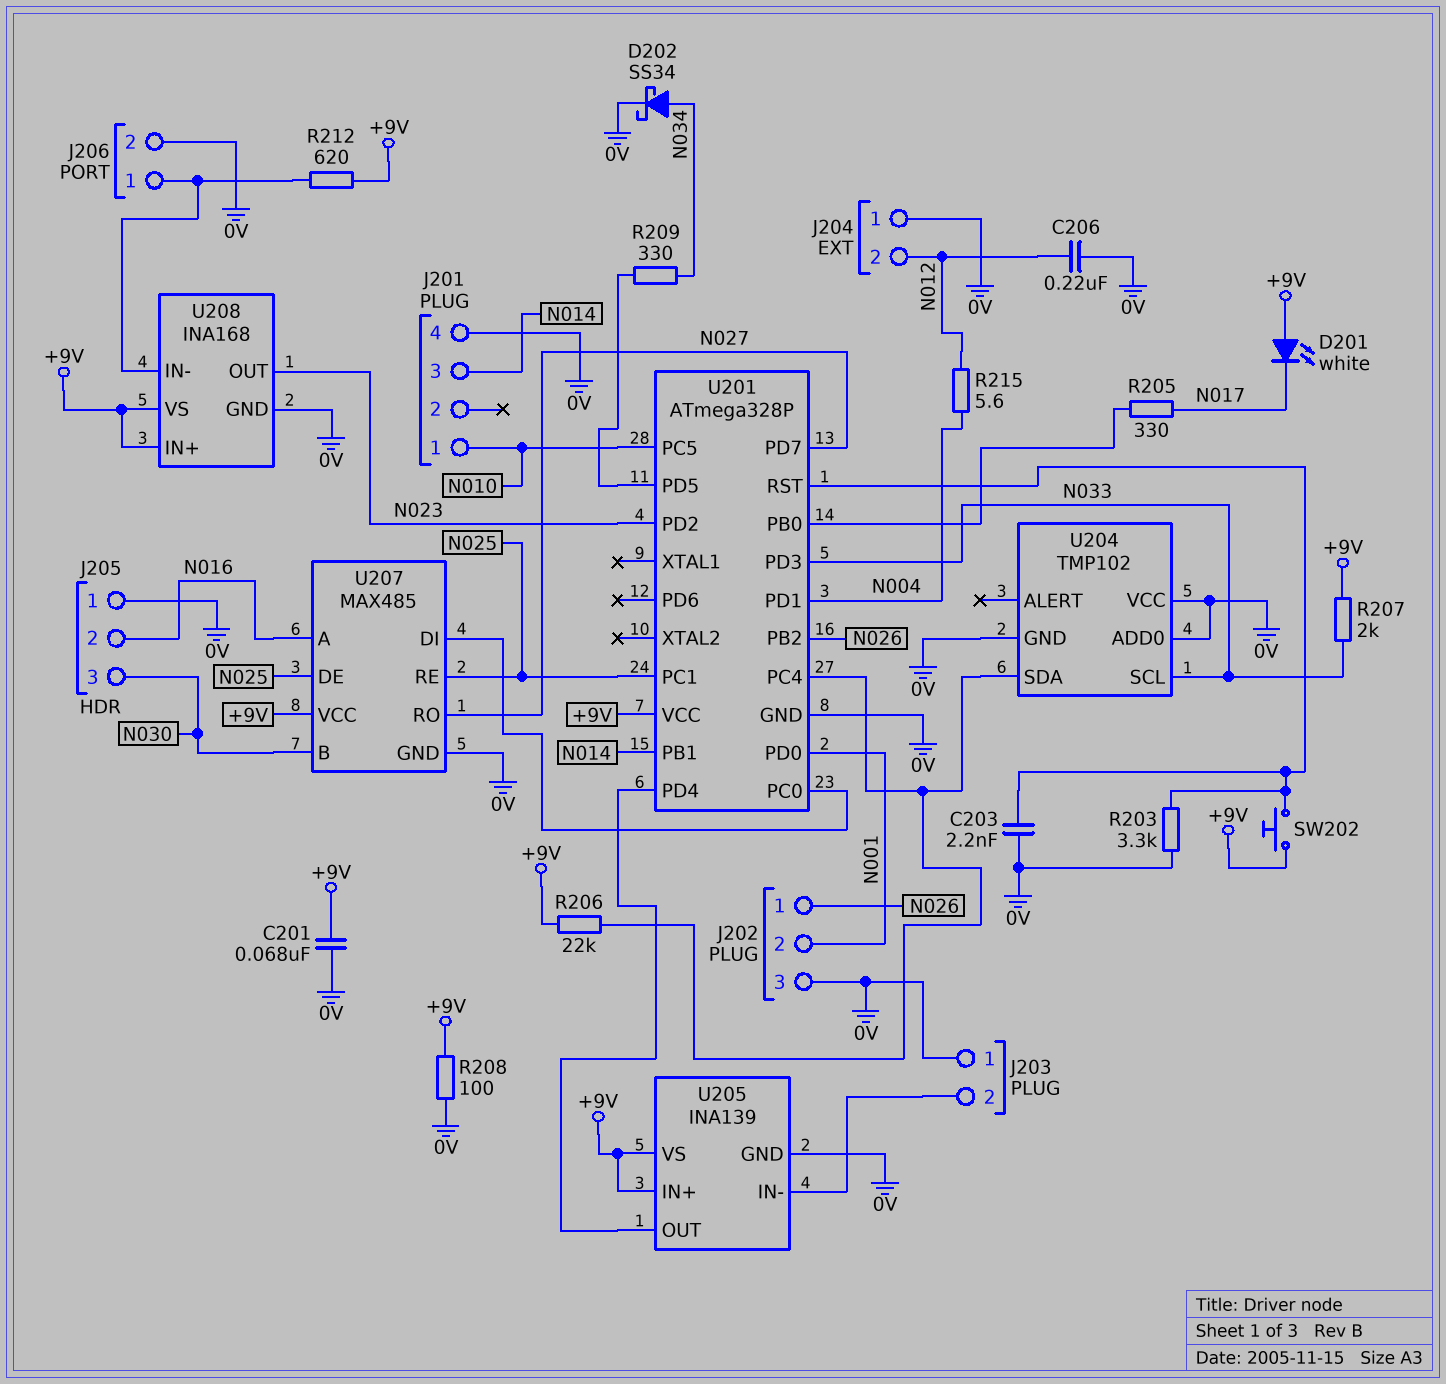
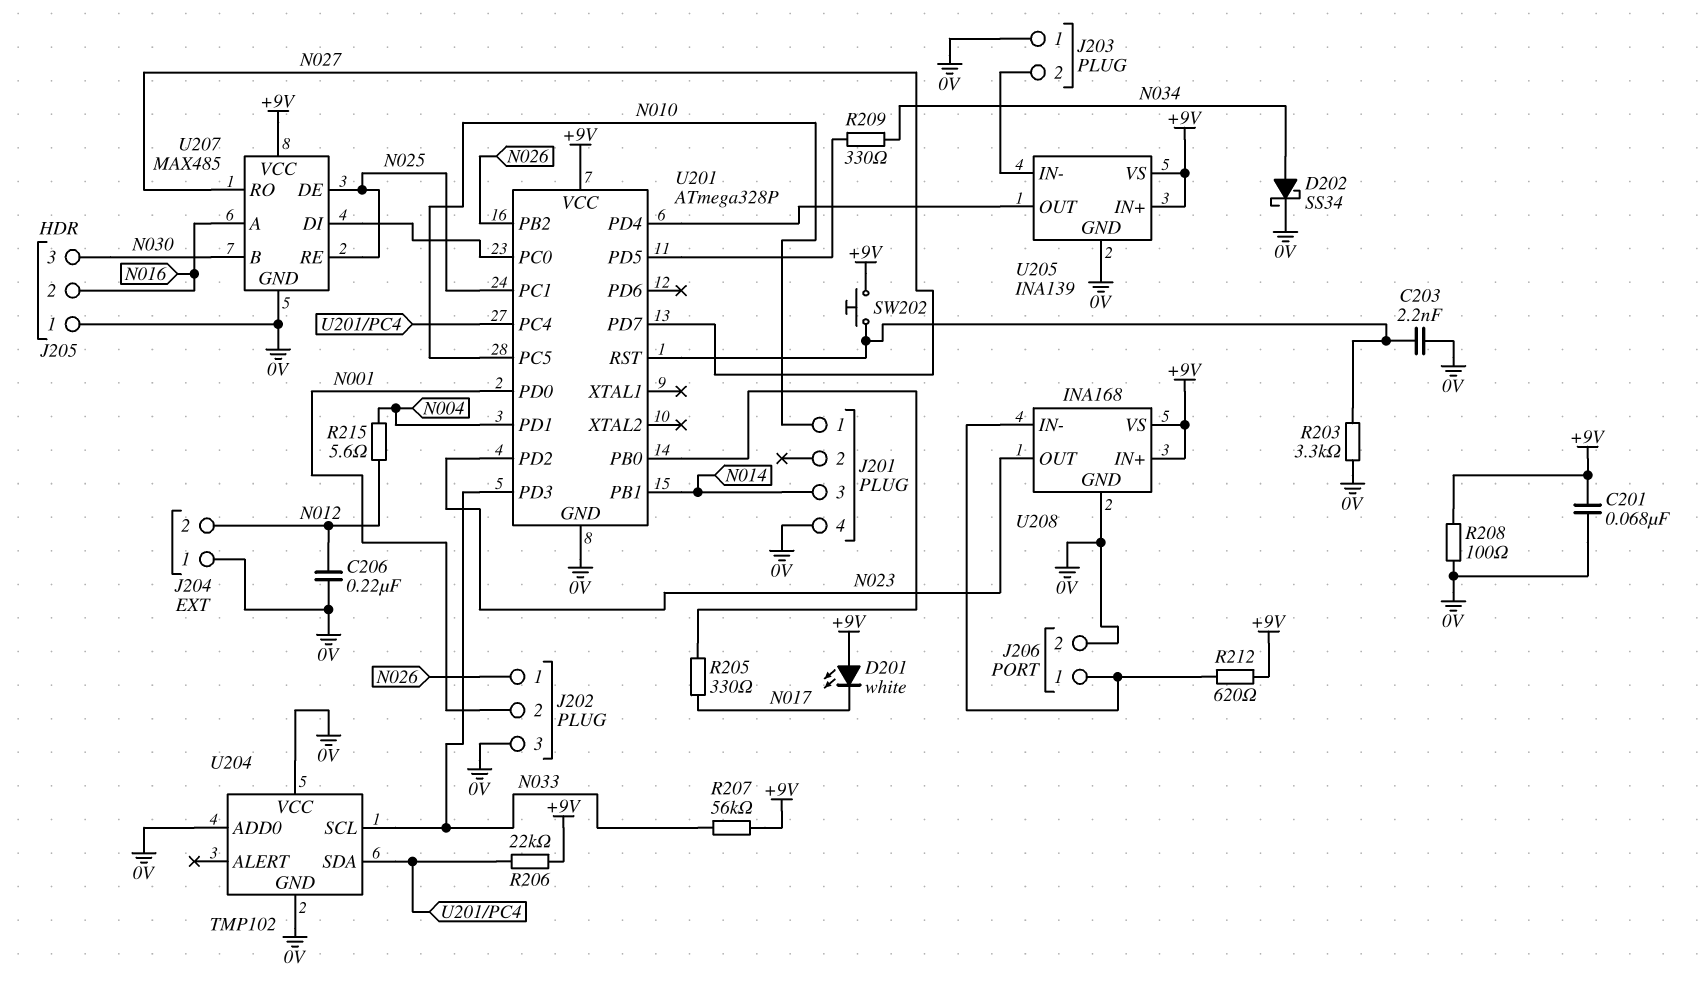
R207: 2k (+9V, N033) -> 56k (+9V, N033)

